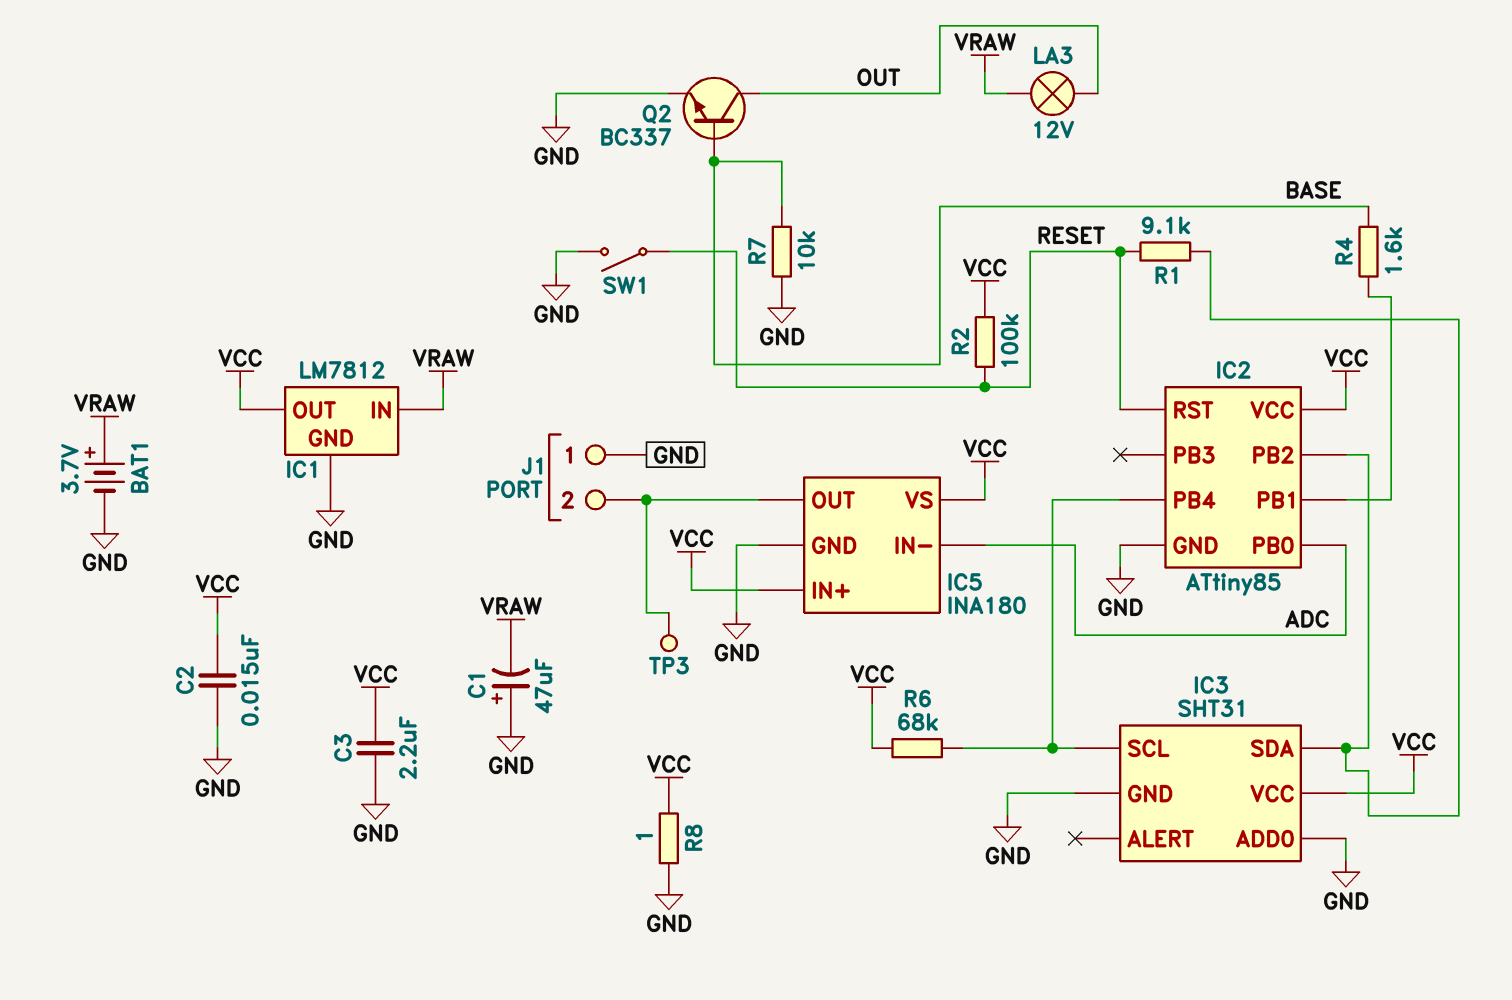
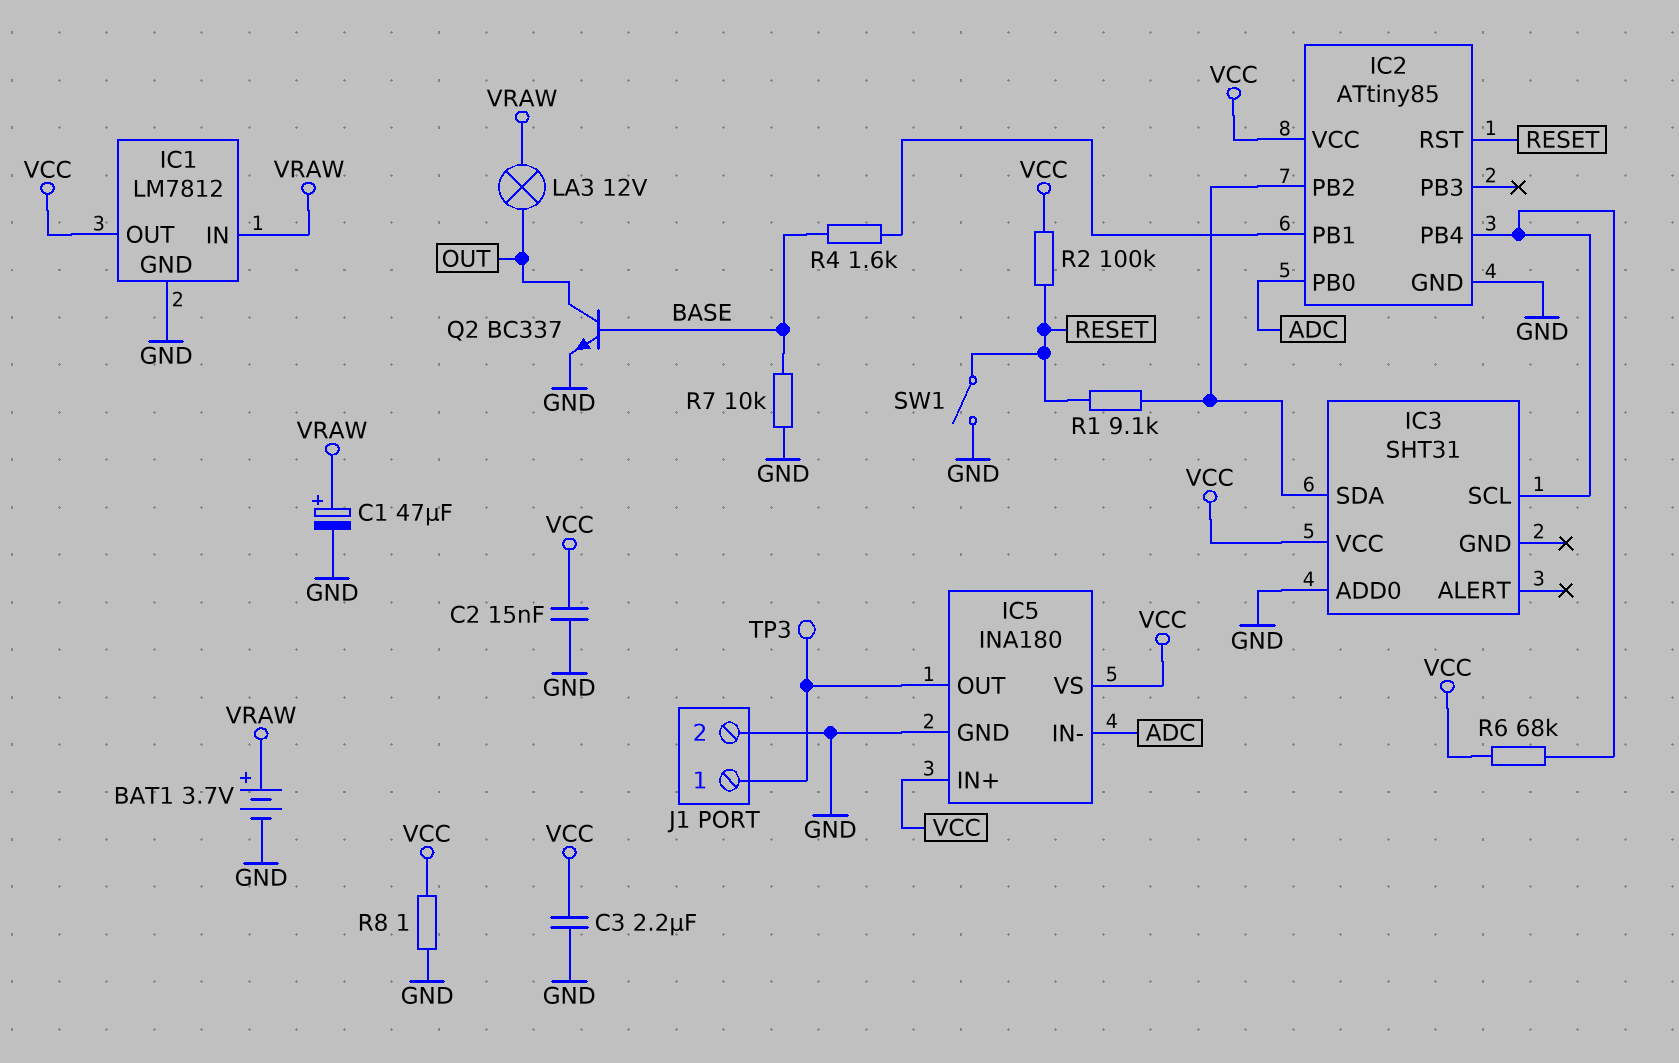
C1: 47uF (plus GND, minus VRAW) -> 47uF (plus VRAW, minus GND)
IC3 pin GND: GND -> none
J1 pin 1: GND -> IC5/OUT
J1 pin 2: IC5/OUT -> GND

